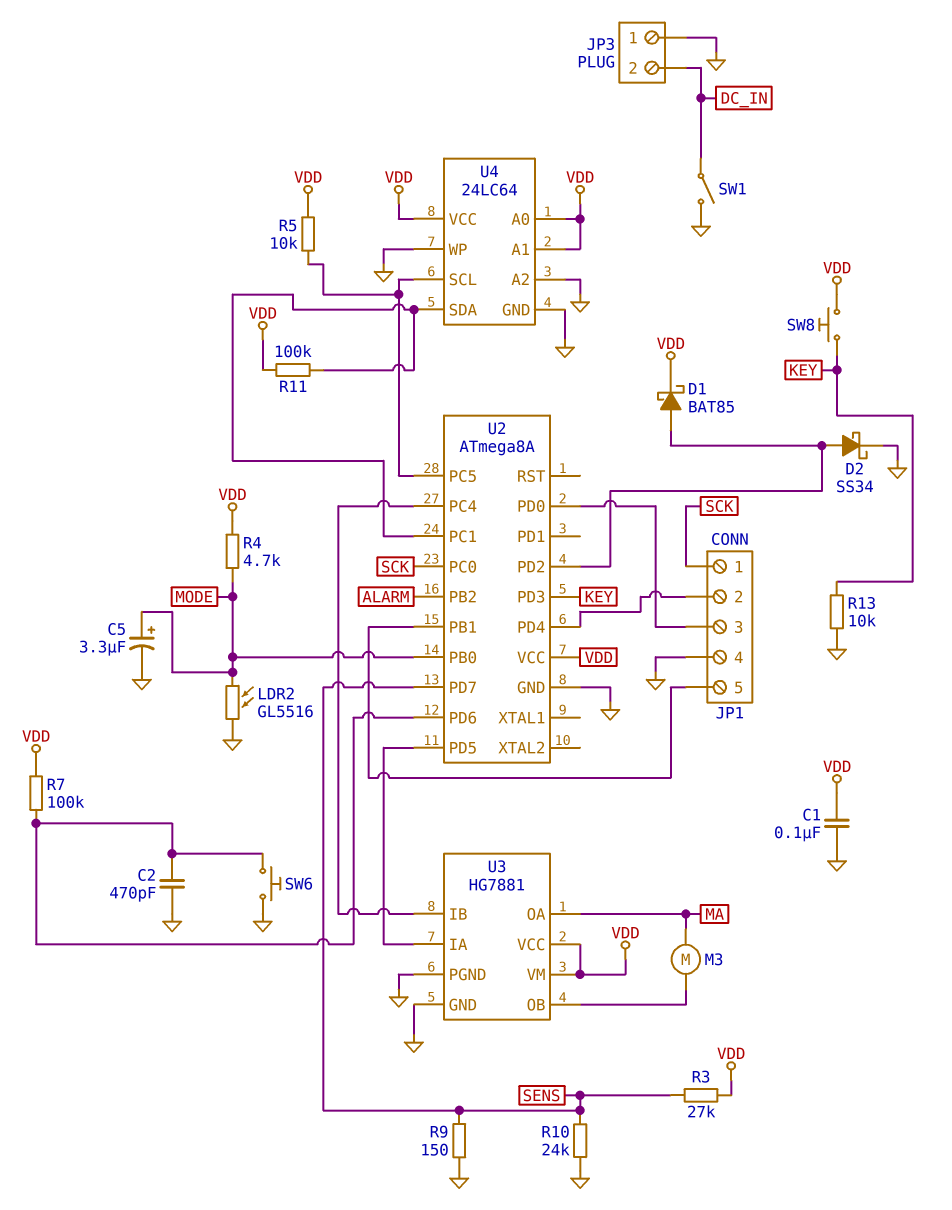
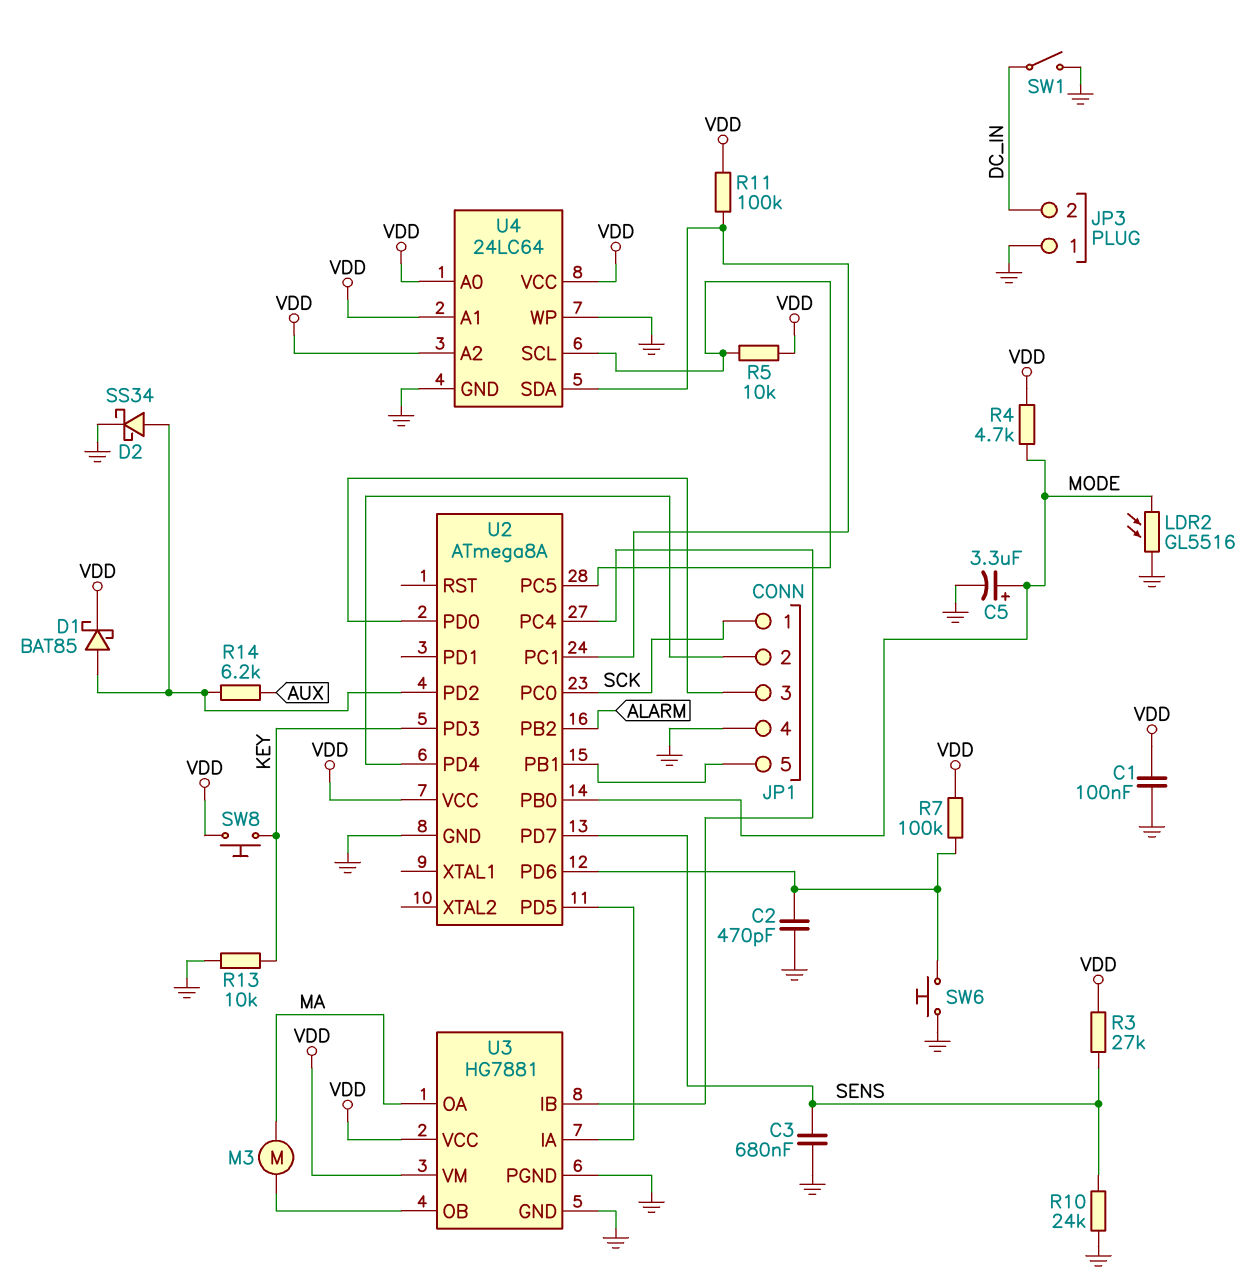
C3: none -> 680nF (GND, SENS)
R9: 150 (GND, SENS) -> none
R14: none -> 6.2k (AUX, U2/PD2)
U4 pin A2: GND -> VDD

